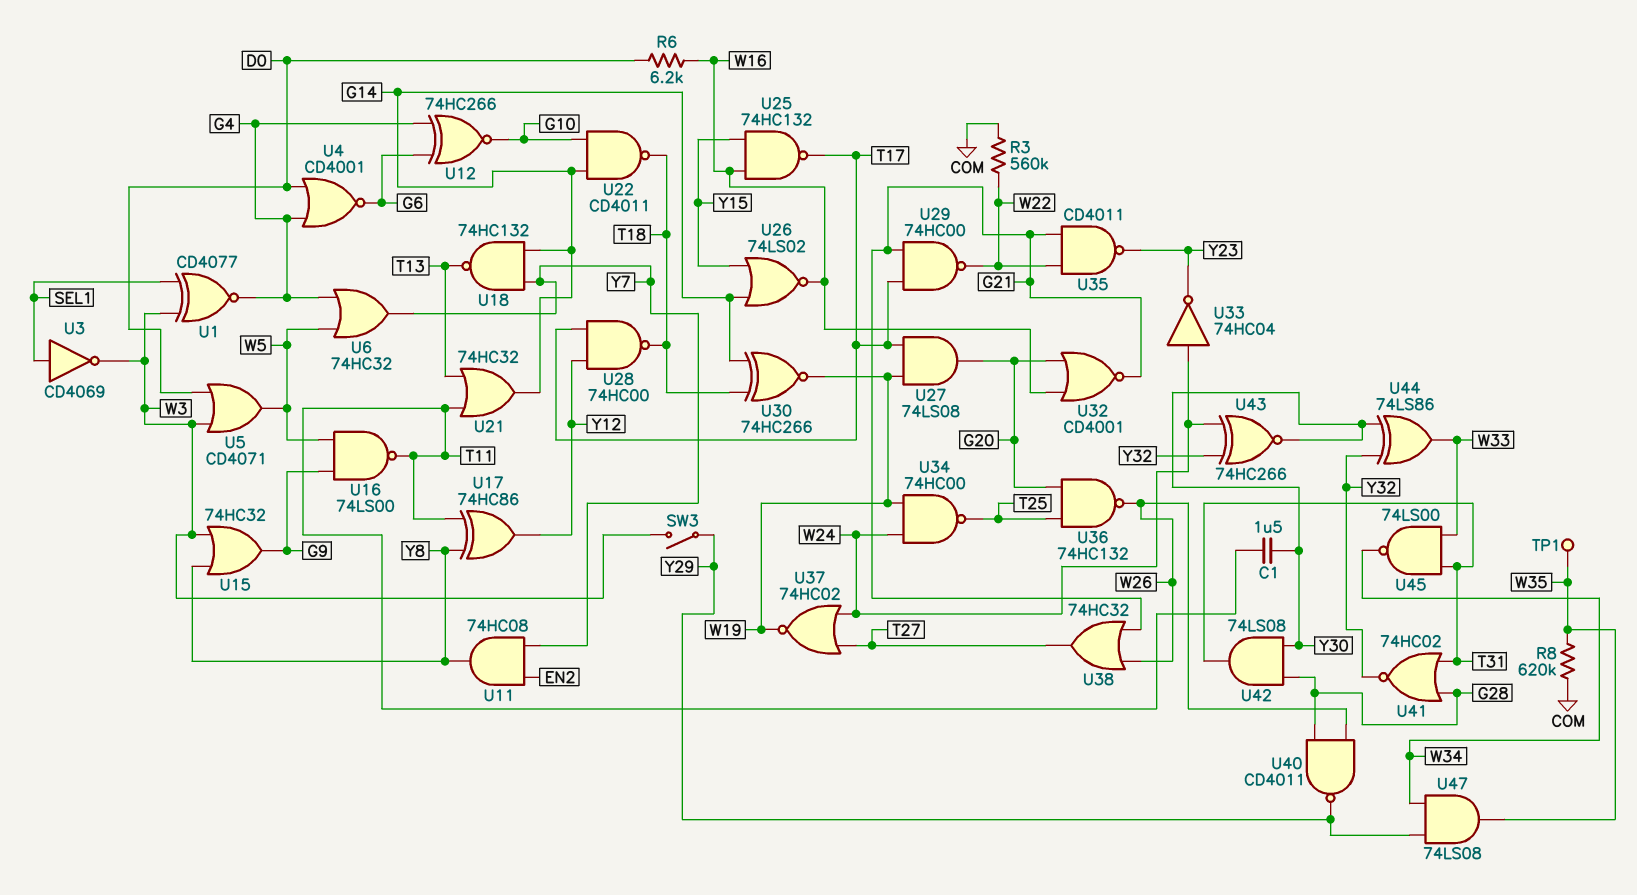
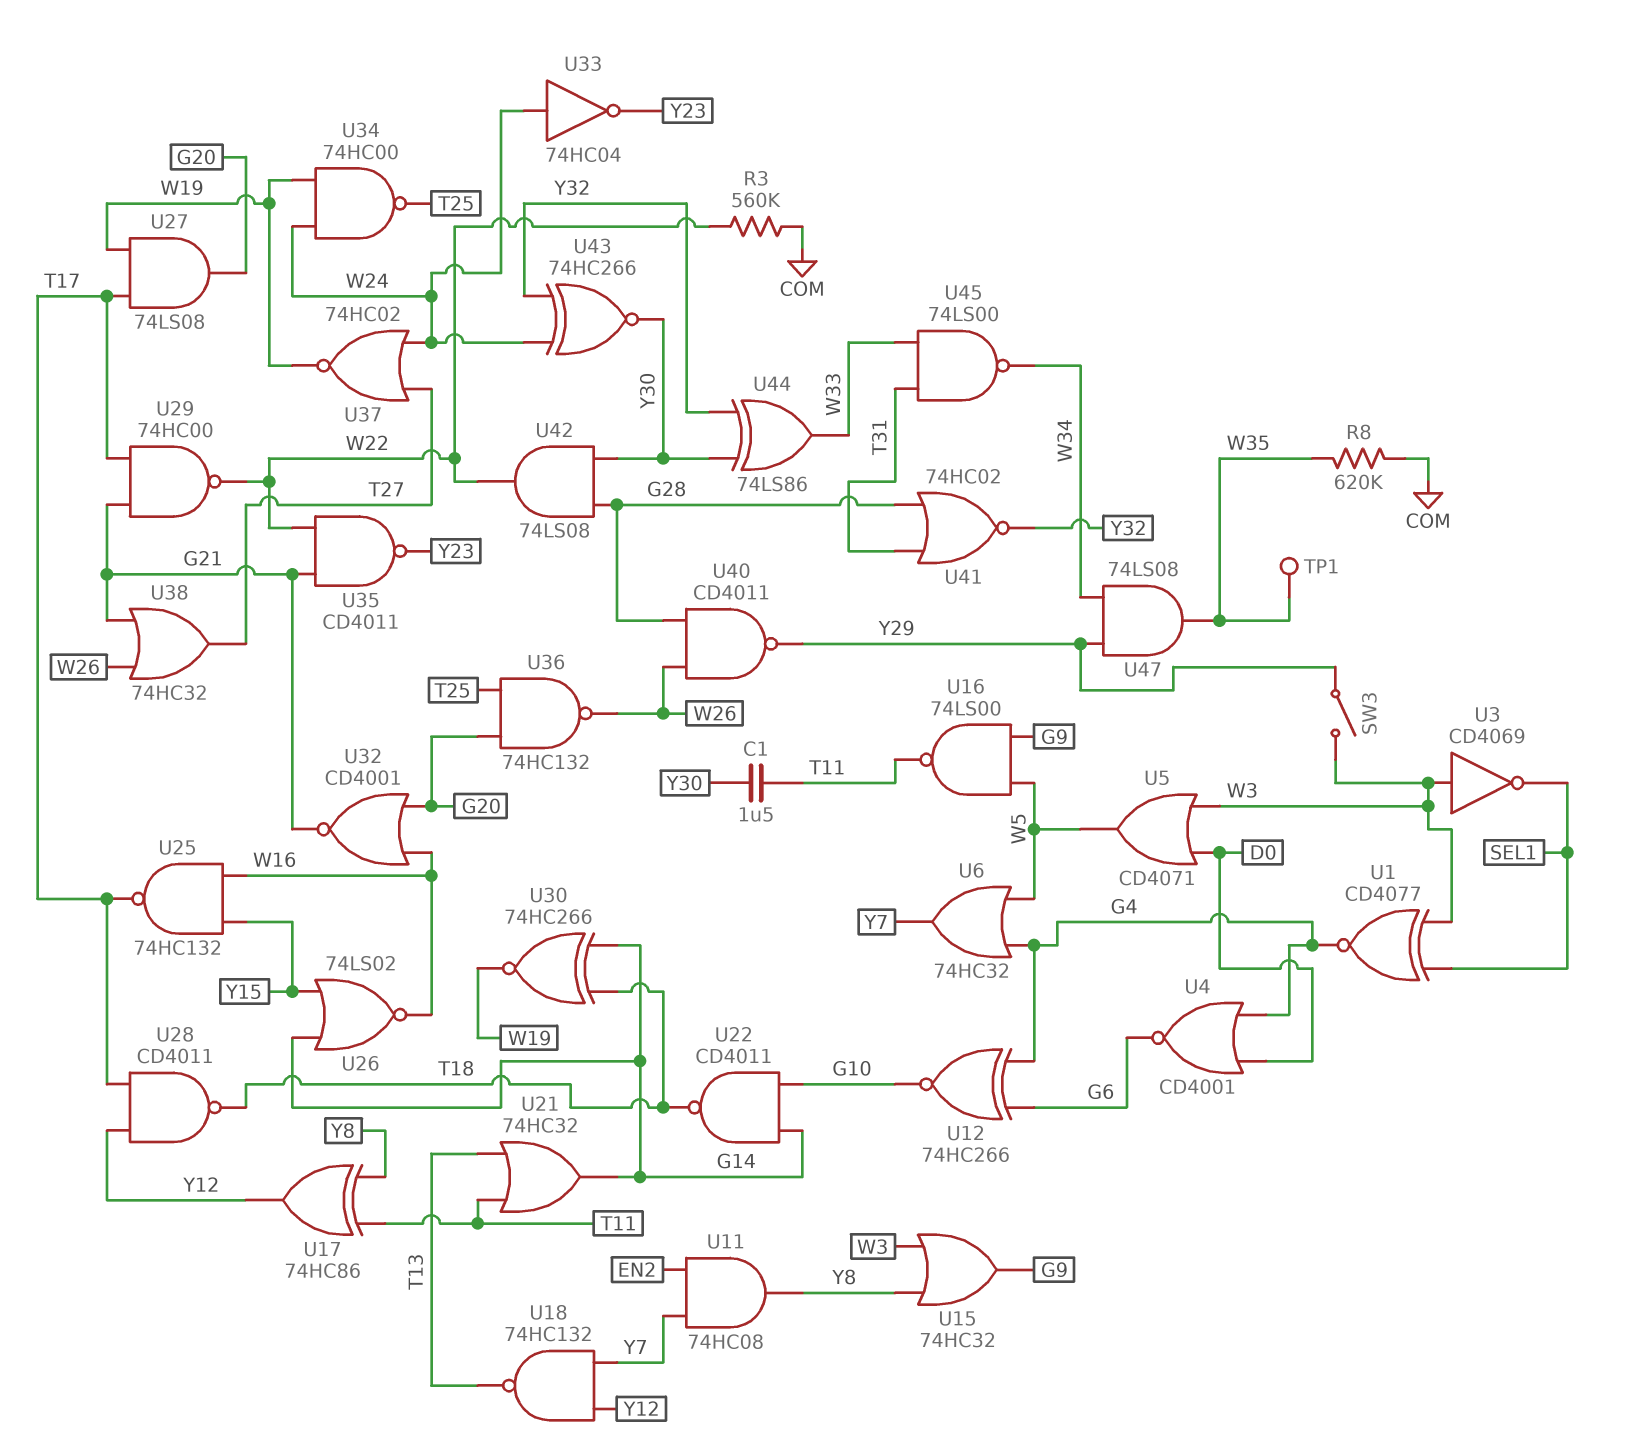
R6: 6.2k (D0, W16) -> none
U3: NOT CD4069 (in SEL1, out W3) -> NOT CD4069 (in W3, out SEL1)
U18: NAND 74HC132 (in G14, in Y7, out T13) -> NAND 74HC132 (in Y7, in Y12, out T13)
U28: NAND 74HC00 (in T17, in Y12, out T18) -> NAND CD4011 (in T17, in Y12, out T18)
U42: AND 74LS08 (in G28, in Y30, out T31) -> AND 74LS08 (in G28, in Y30, out W22)

